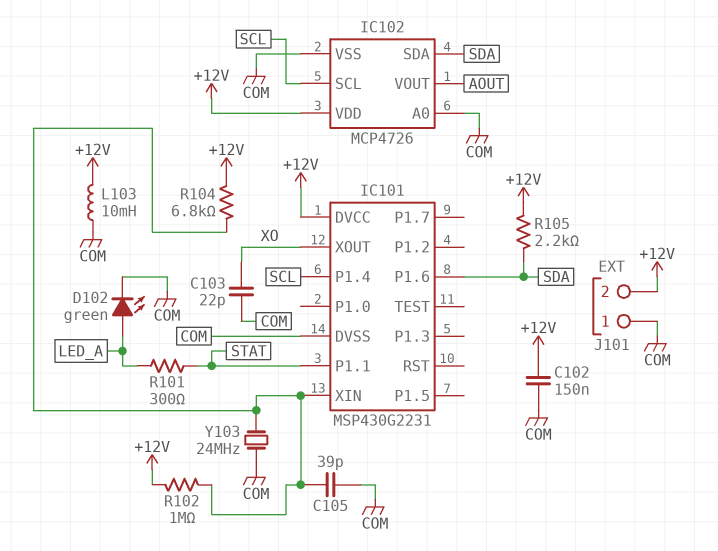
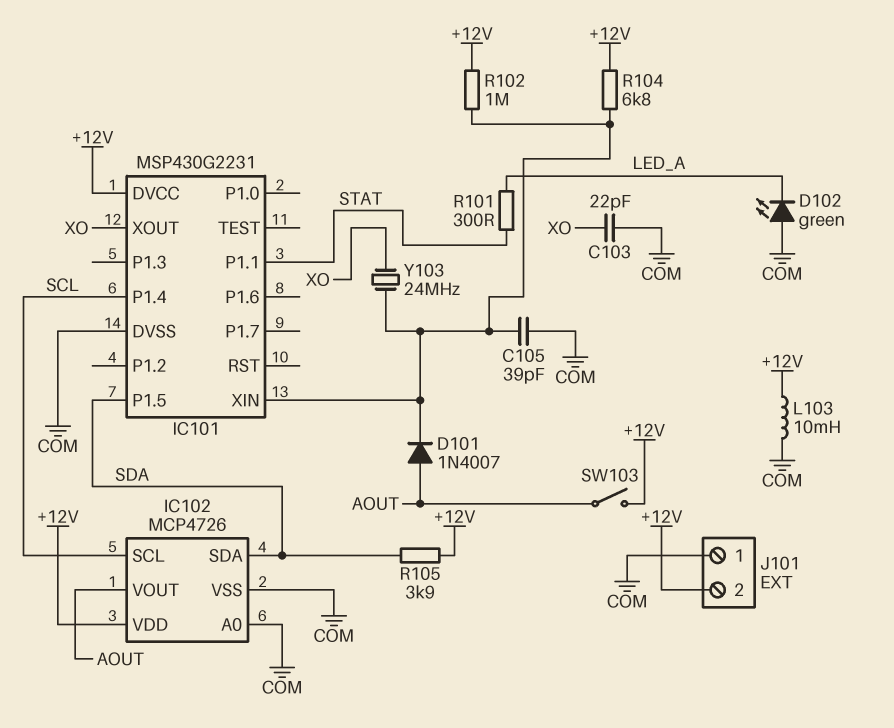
C102: 150nF (+12V, COM) -> none
D101: none -> diode 1N4007 (A AOUT, K IC101/XIN)
D102: LED green (A LED_A, K COM) -> LED green (A COM, K LED_A)
IC101 pin P1.5: none -> SDA
IC101 pin P1.6: SDA -> none
R105: 2.2k (+12V, SDA) -> 3.9k (+12V, SDA)
SW103: none -> switch (+12V, AOUT)
Y103: 24MHz (COM, IC101/XIN) -> 24MHz (IC101/XIN, XO)

